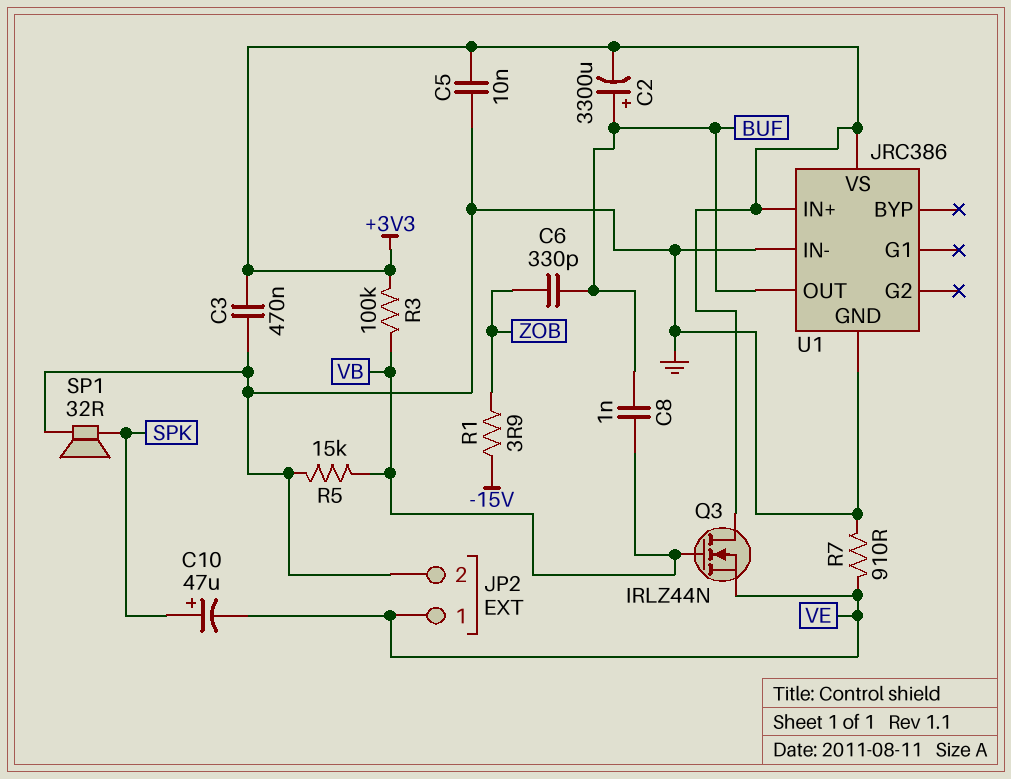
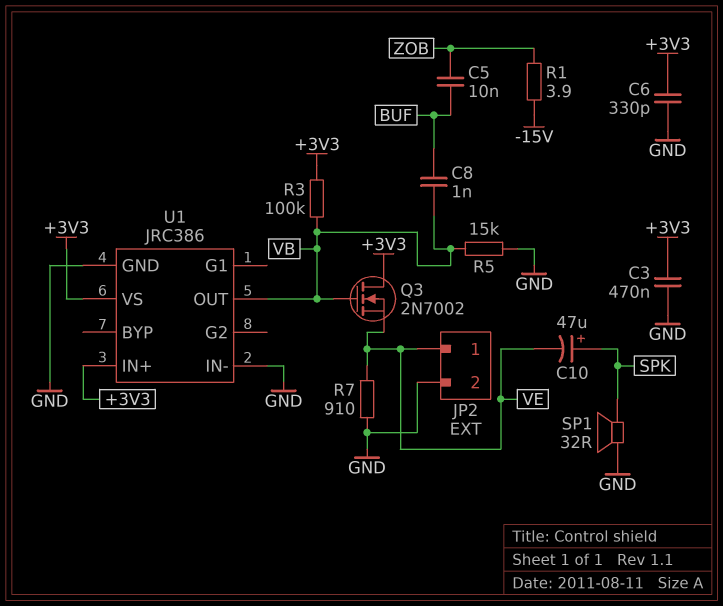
C2: 3300uF (plus BUF, minus +3V3) -> none
C5: 10nF (+3V3, GND) -> 10nF (BUF, ZOB)
C6: 330pF (BUF, ZOB) -> 330pF (+3V3, GND)
Q3: NMOS IRLZ44N (G VB, D +3V3, S VE) -> NMOS 2N7002 (G VB, D +3V3, S VE)
U1 pin OUT: BUF -> VB

